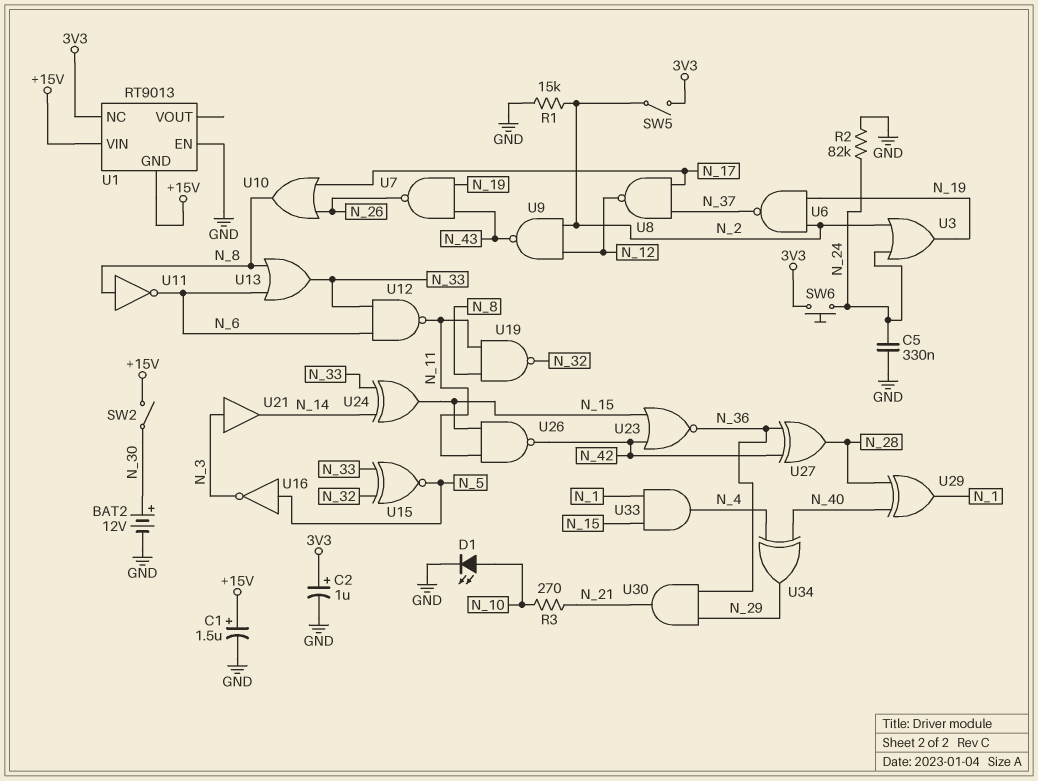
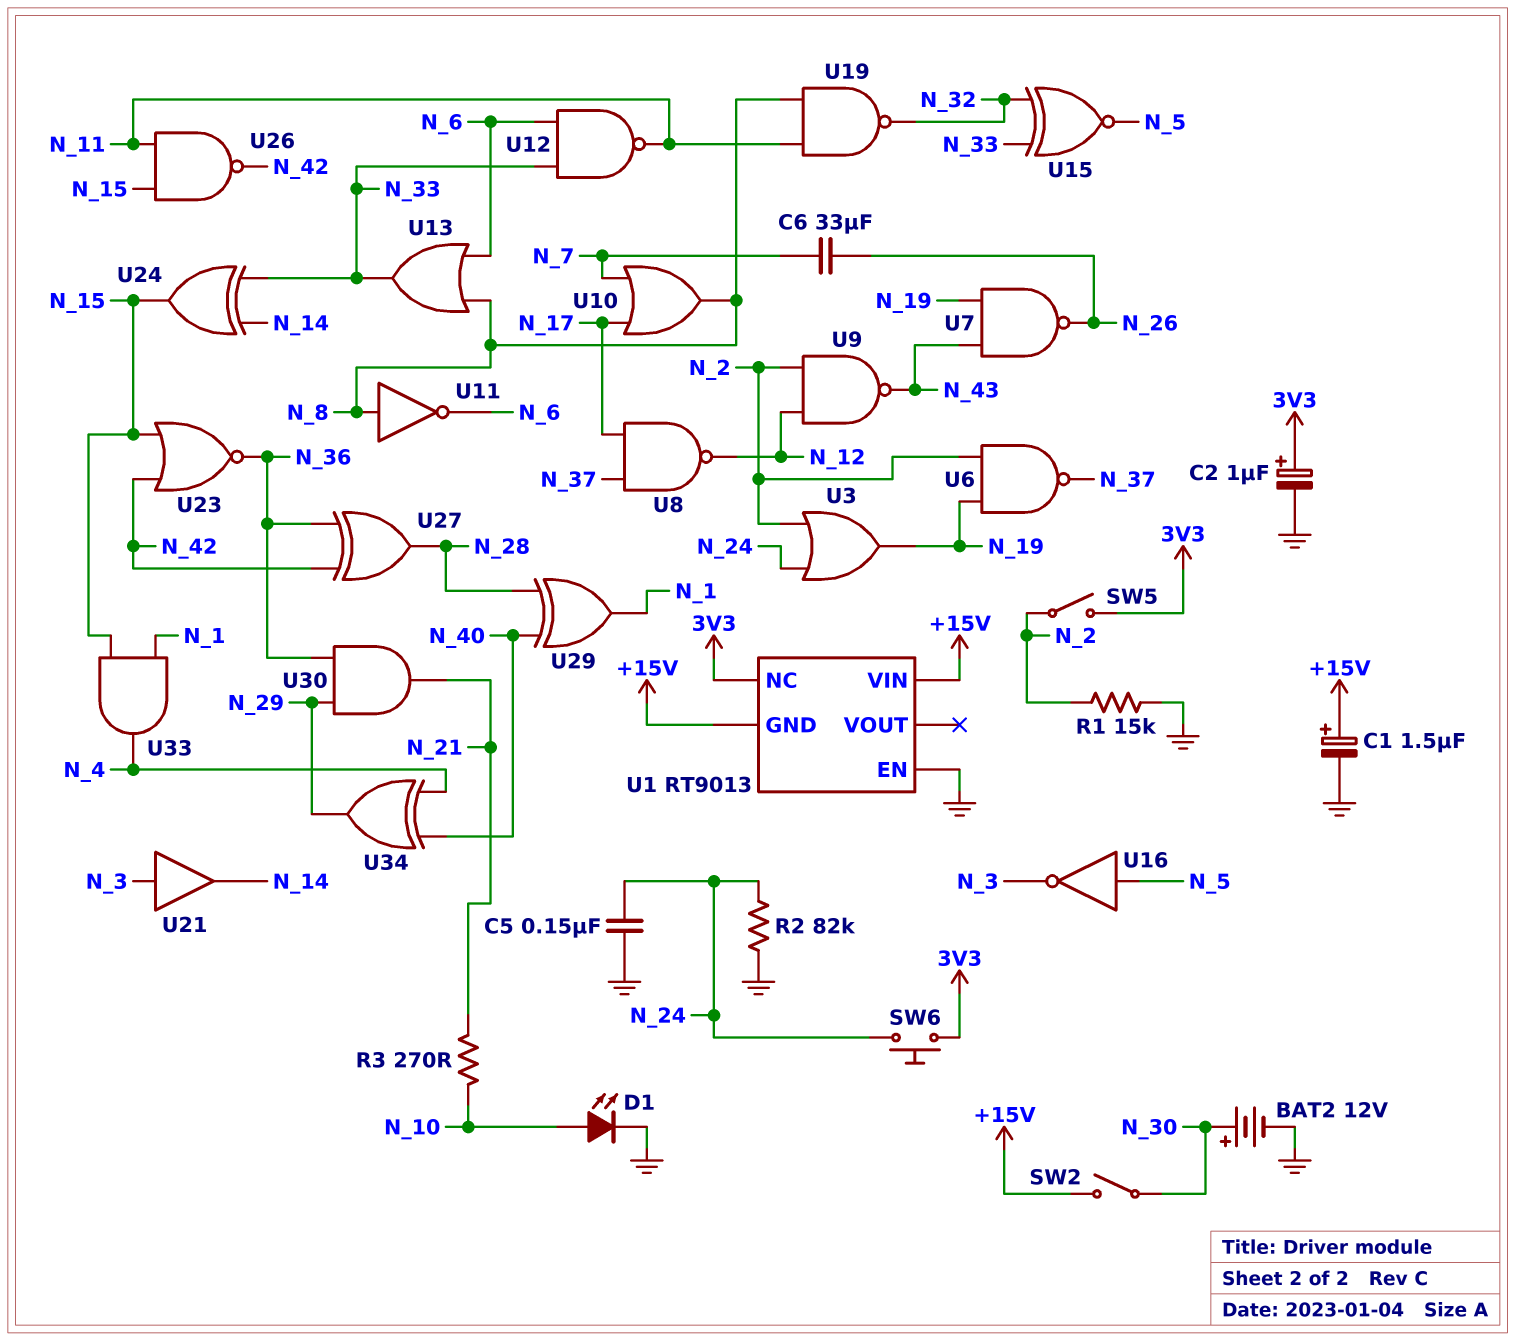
C5: 330nF (GND, N_24) -> 150nF (GND, N_24)
C6: none -> 33uF (N_7, N_26)
U10: OR (in N_17, in N_26, out N_8) -> OR (in N_7, in N_17, out N_8)

